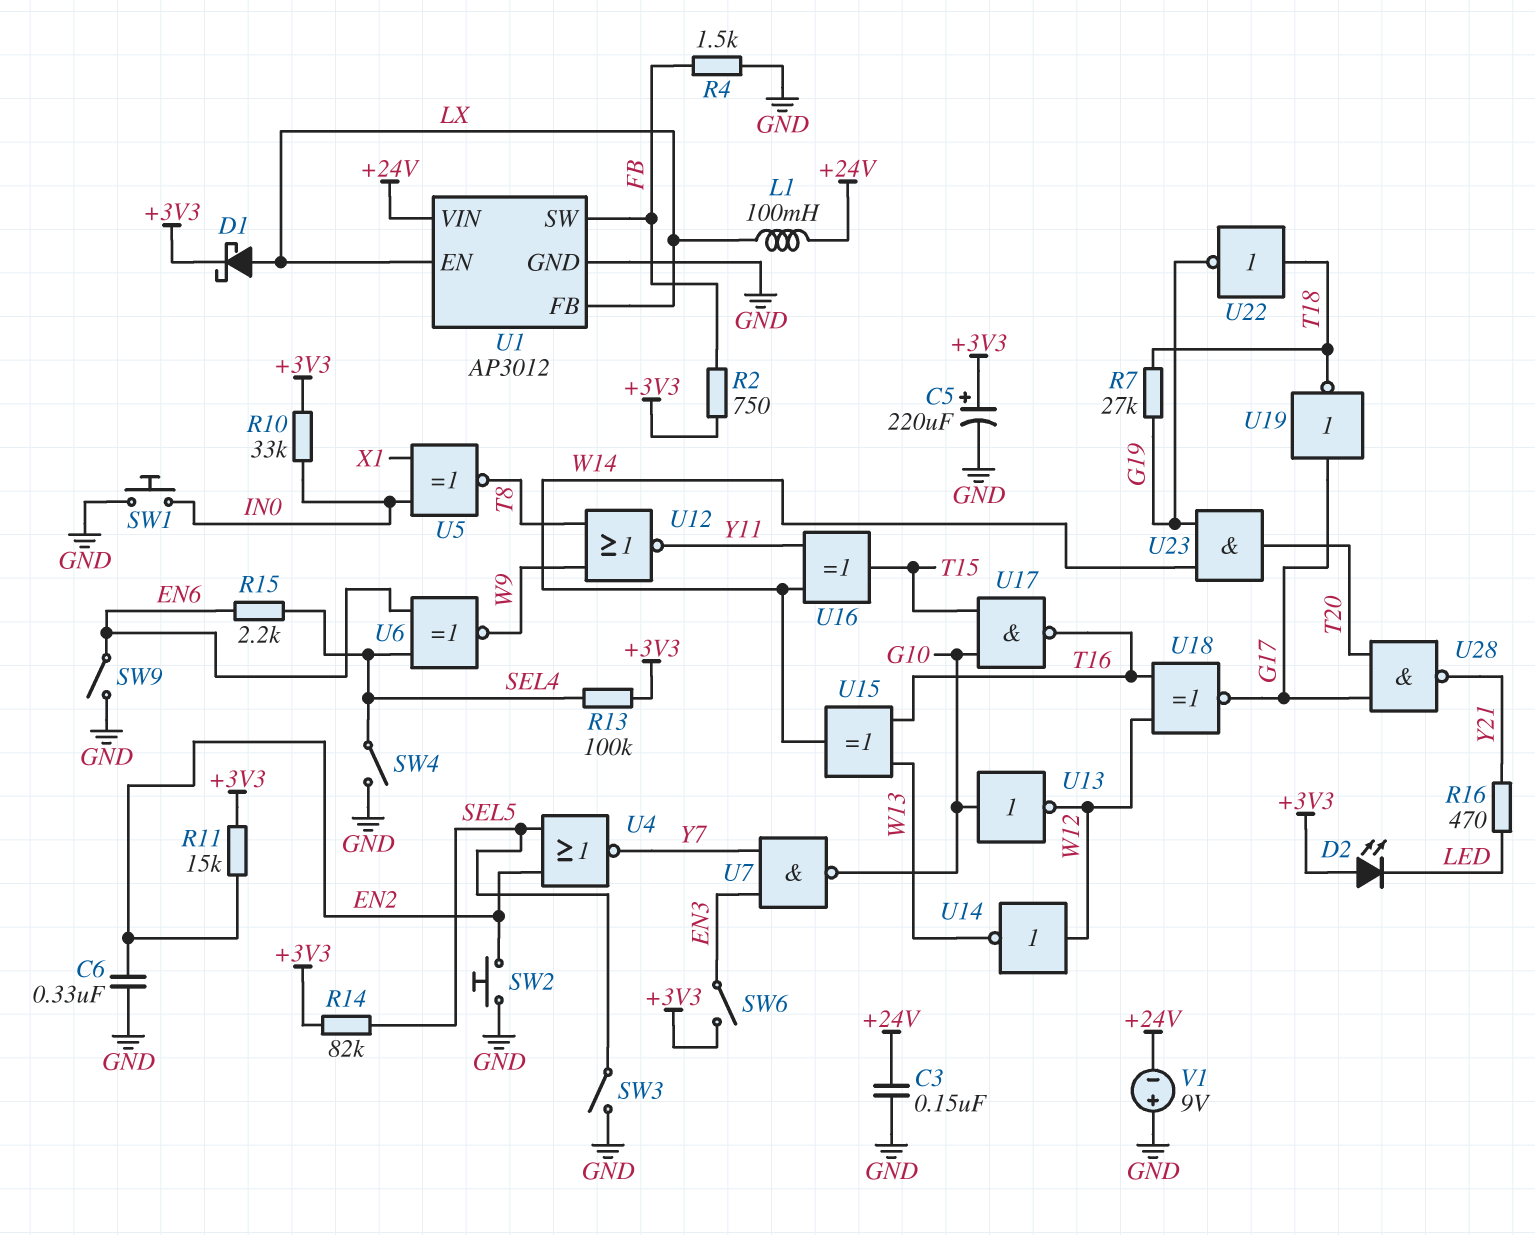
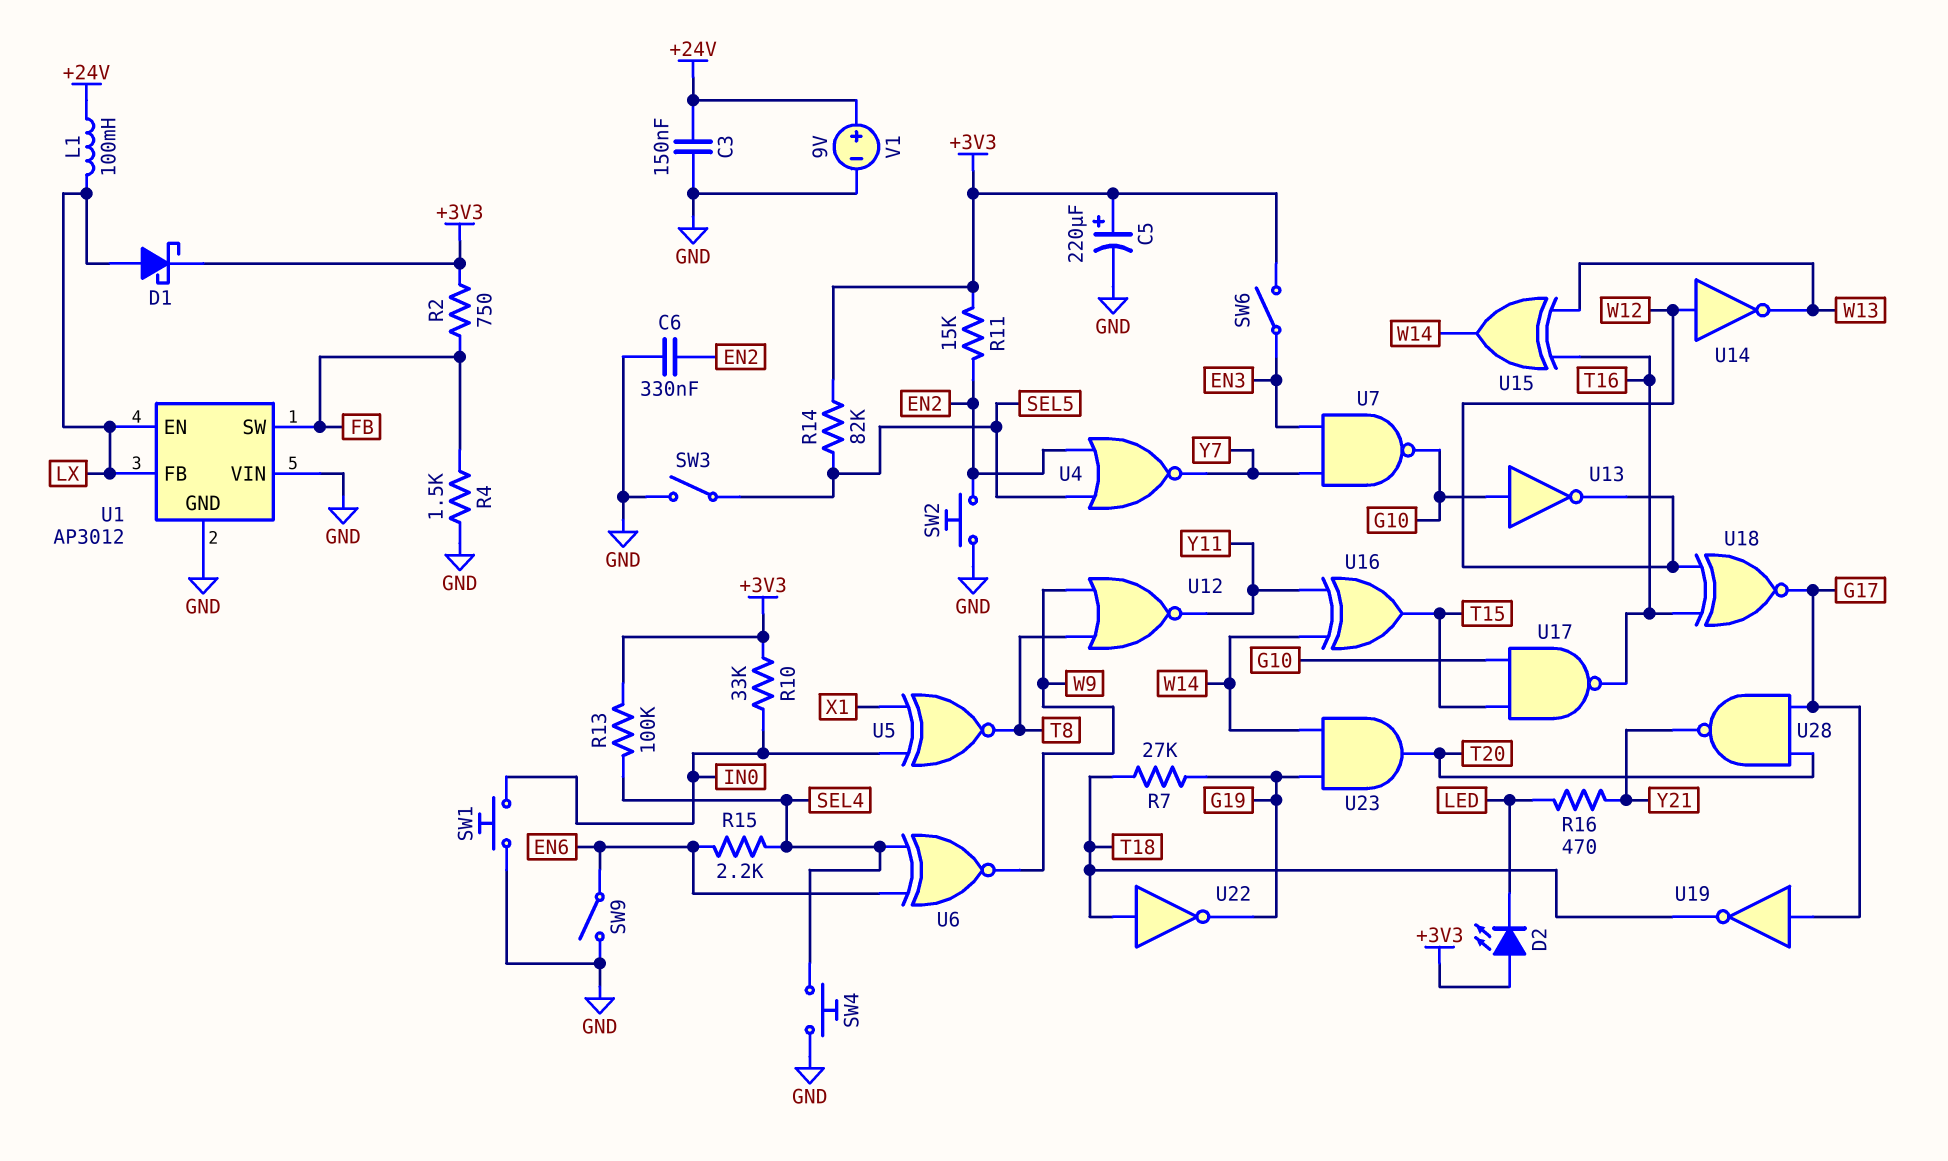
SW4: switch (GND, SEL4) -> button (GND, SEL4)
U1 pin VIN: +24V -> GND
V1: 9V (plus GND, minus +24V) -> 9V (plus +24V, minus GND)

